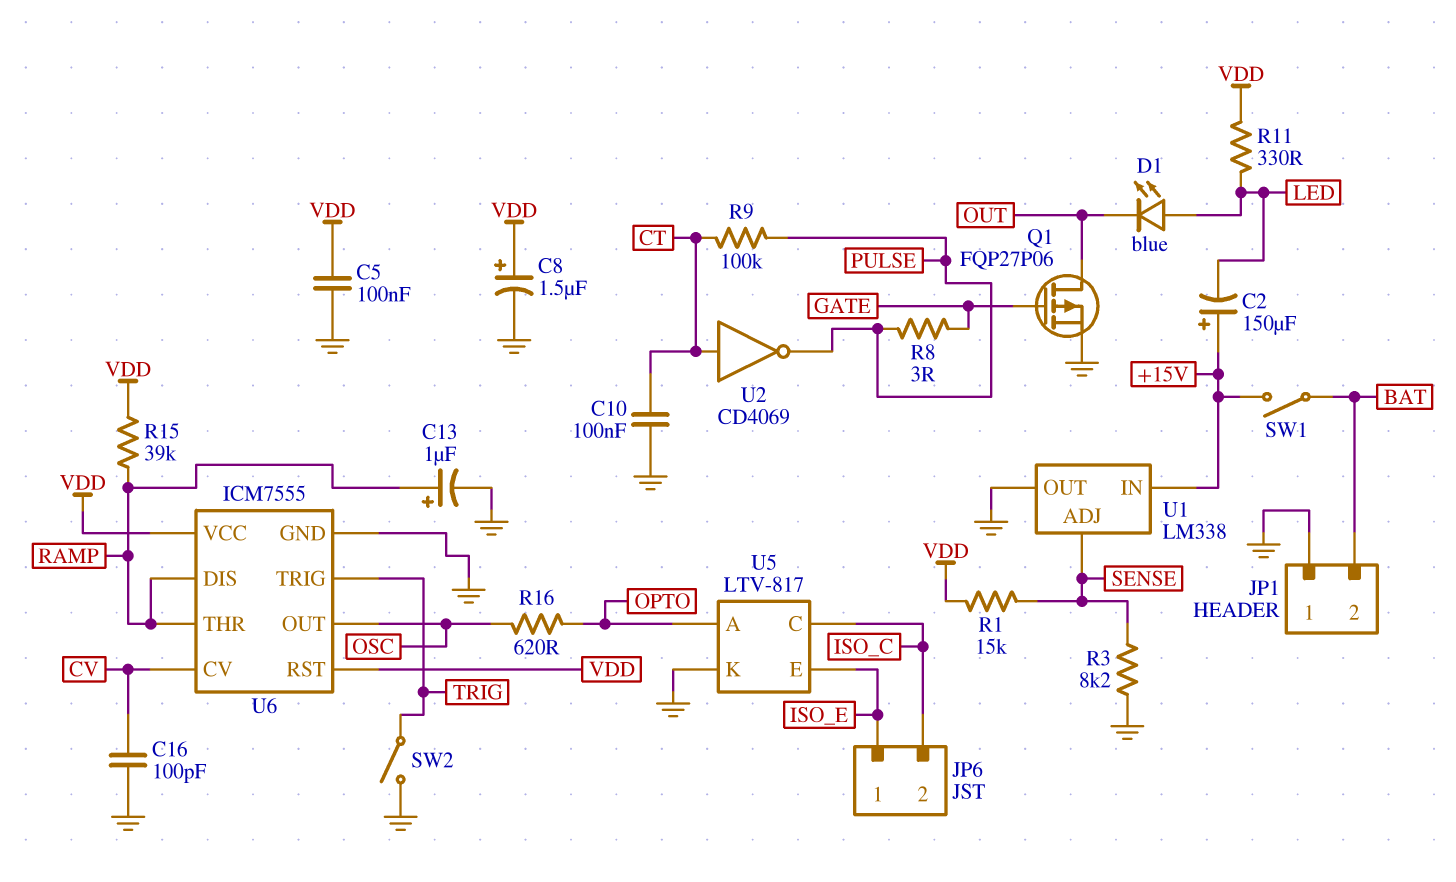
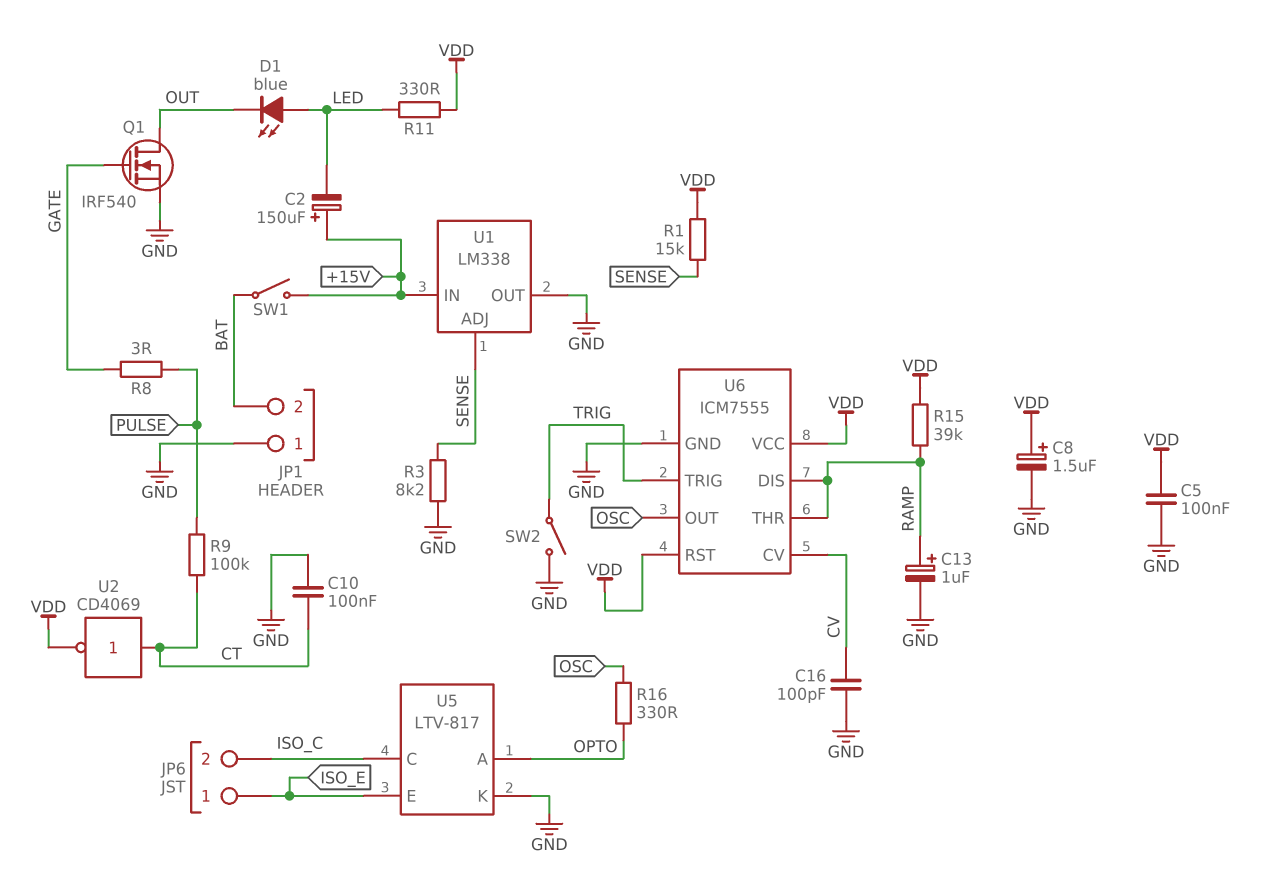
Q1: PMOS FQP27P06 (G GATE, D OUT, S GND) -> NMOS IRF540 (G GATE, D OUT, S GND)
R16: 620 (OPTO, OSC) -> 330 (OPTO, OSC)
U2: NOT CD4069 (in CT, out PULSE) -> NOT CD4069 (in CT, out VDD)

